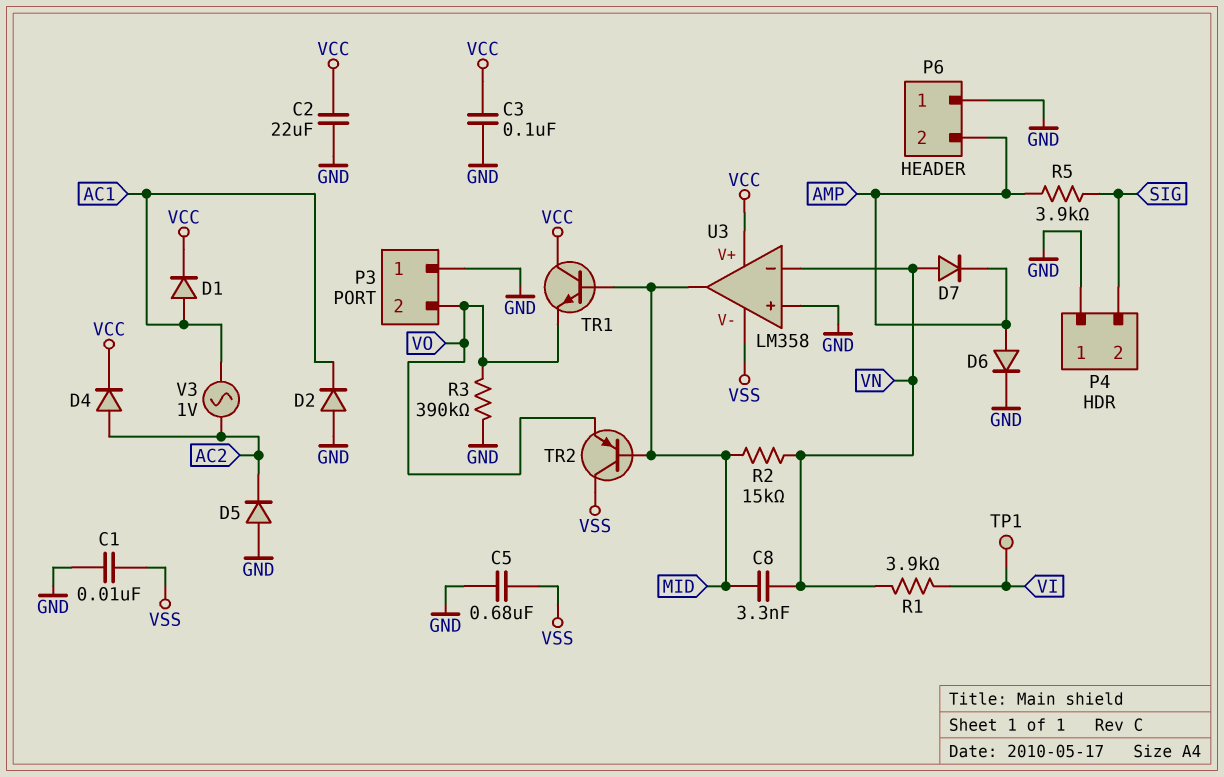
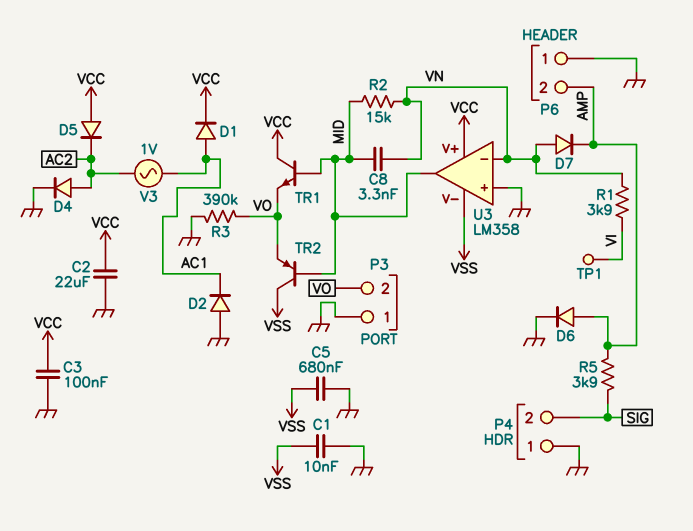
D4: diode (A AC2, K VCC) -> diode (A AC2, K GND)
D5: diode (A GND, K AC2) -> diode (A VCC, K AC2)

